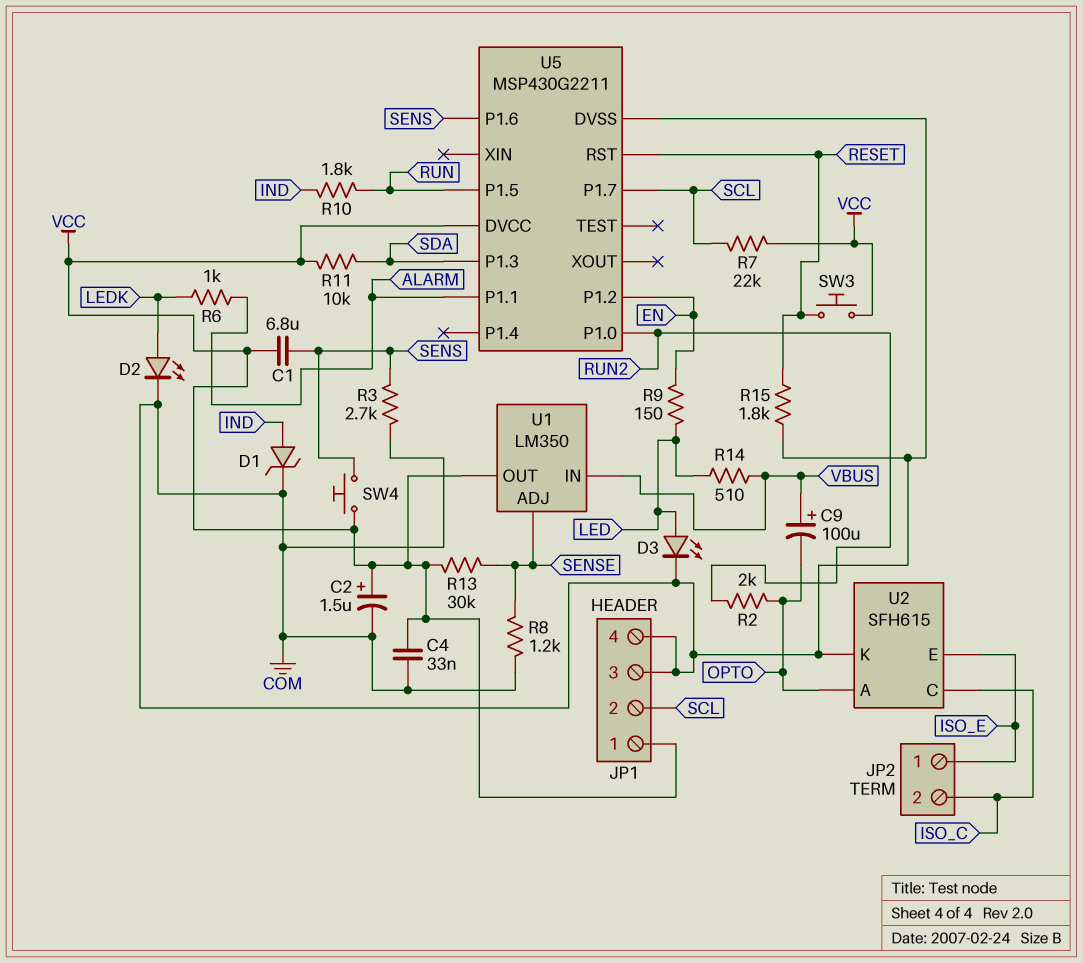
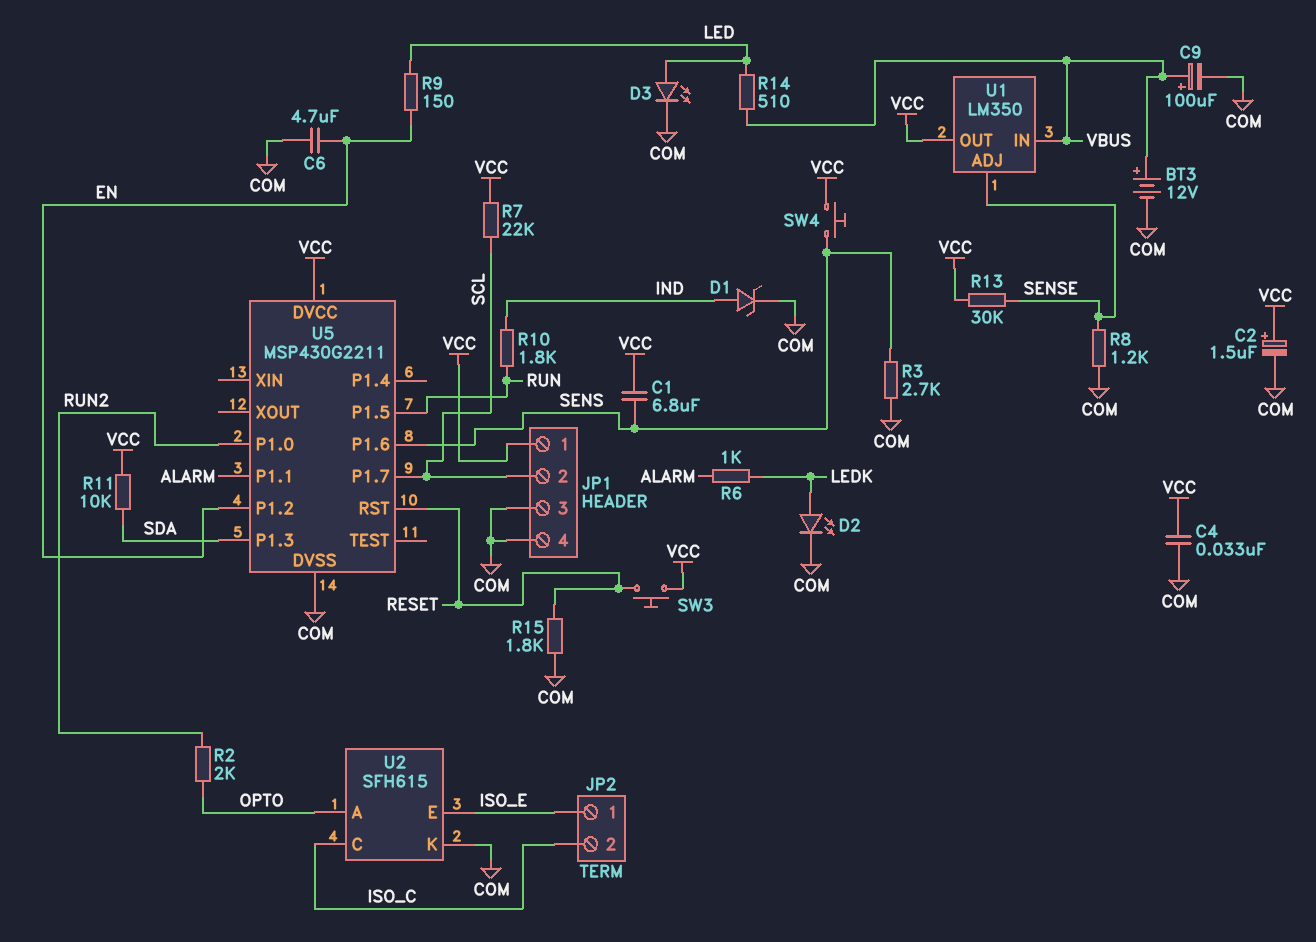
BT3: none -> 12V (plus VBUS, minus COM)
C6: none -> 4.7uF (COM, EN)
C9: 100uF (plus VBUS, minus OPTO) -> 100uF (plus VBUS, minus COM)

